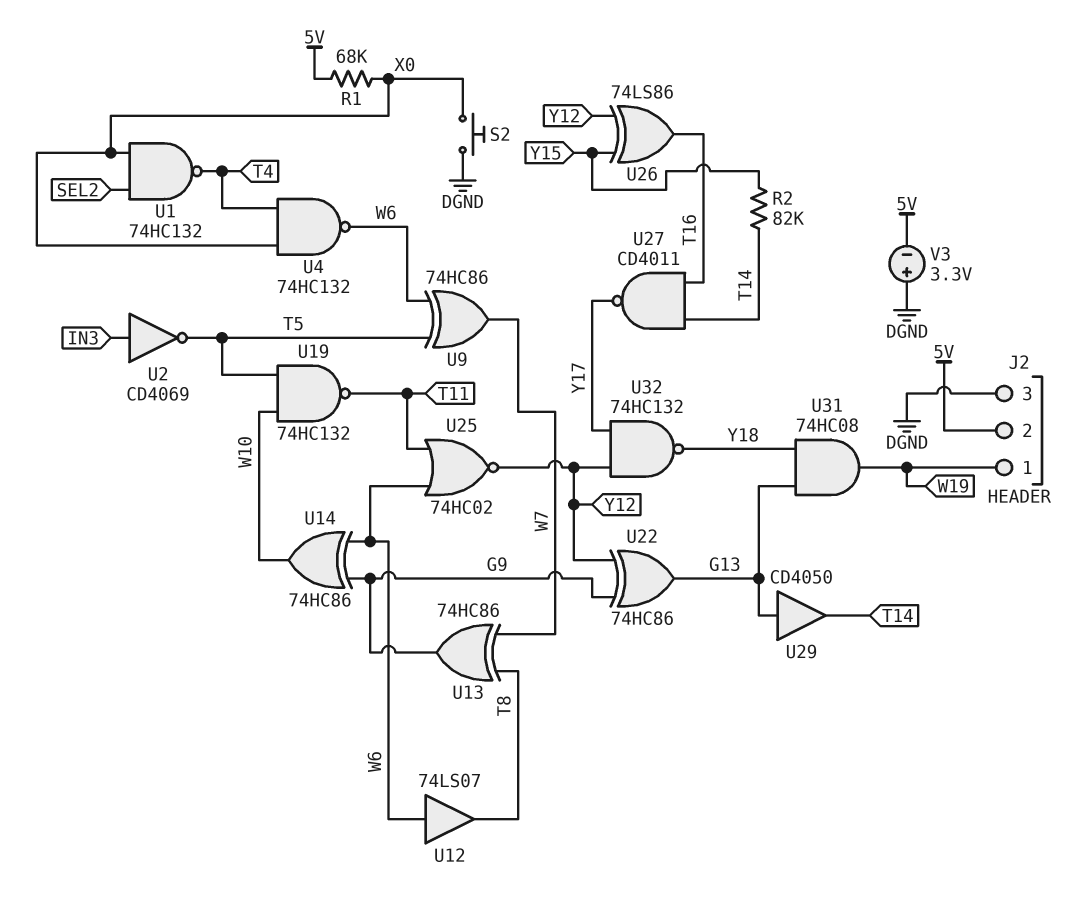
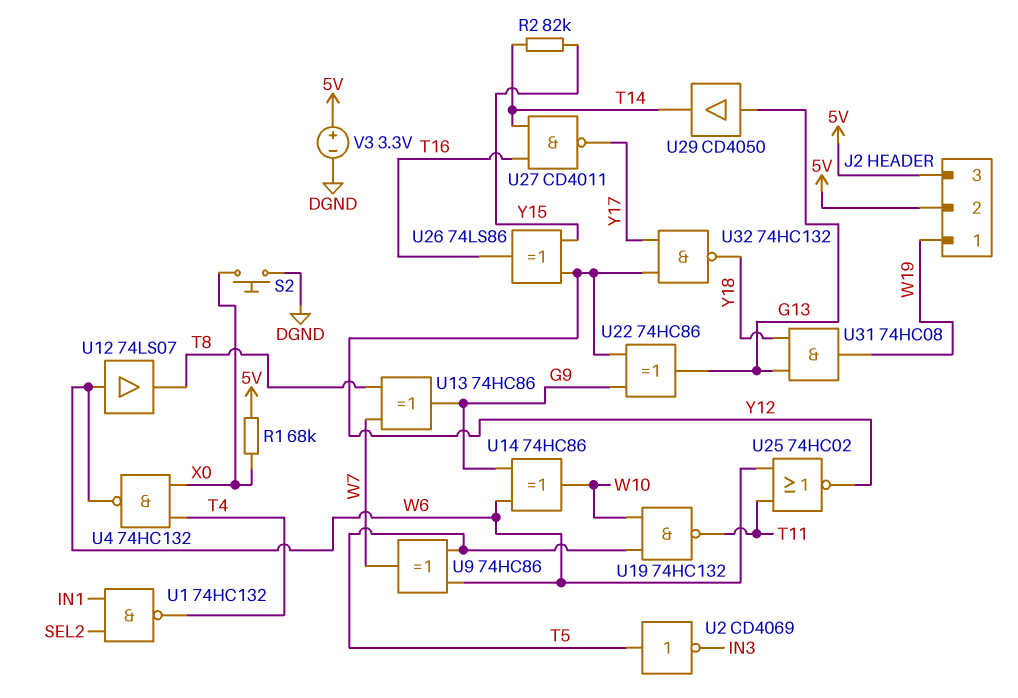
J2 pin 3: DGND -> 5V
U1: NAND 74HC132 (in SEL2, in X0, out T4) -> NAND 74HC132 (in IN1, in SEL2, out T4)
U2: NOT CD4069 (in IN3, out T5) -> NOT CD4069 (in T5, out IN3)
V3: 3.3V (plus DGND, minus 5V) -> 3.3V (plus 5V, minus DGND)

